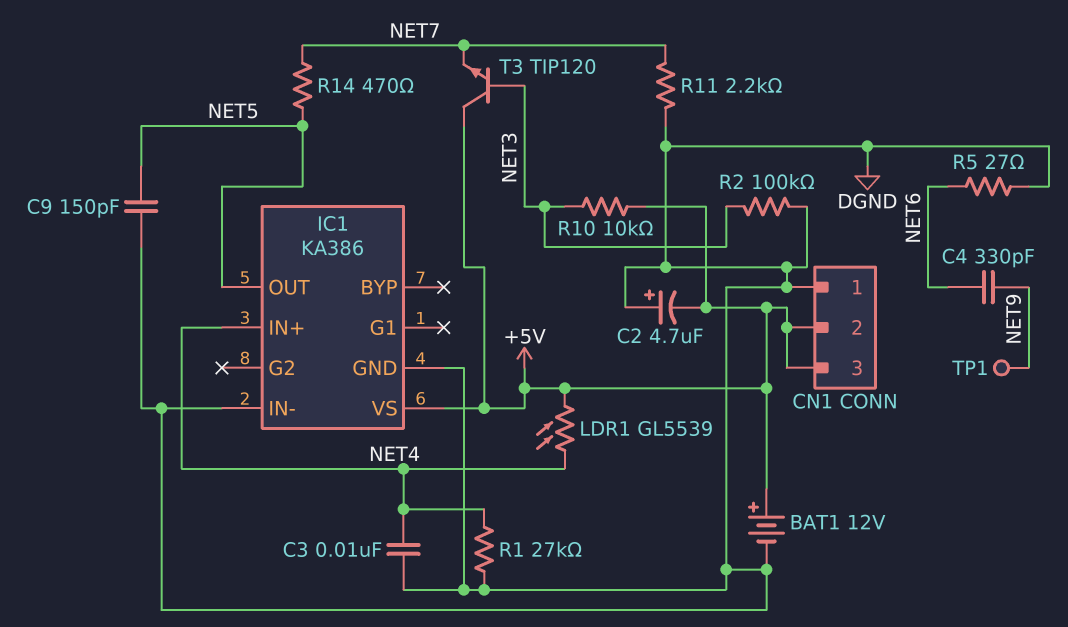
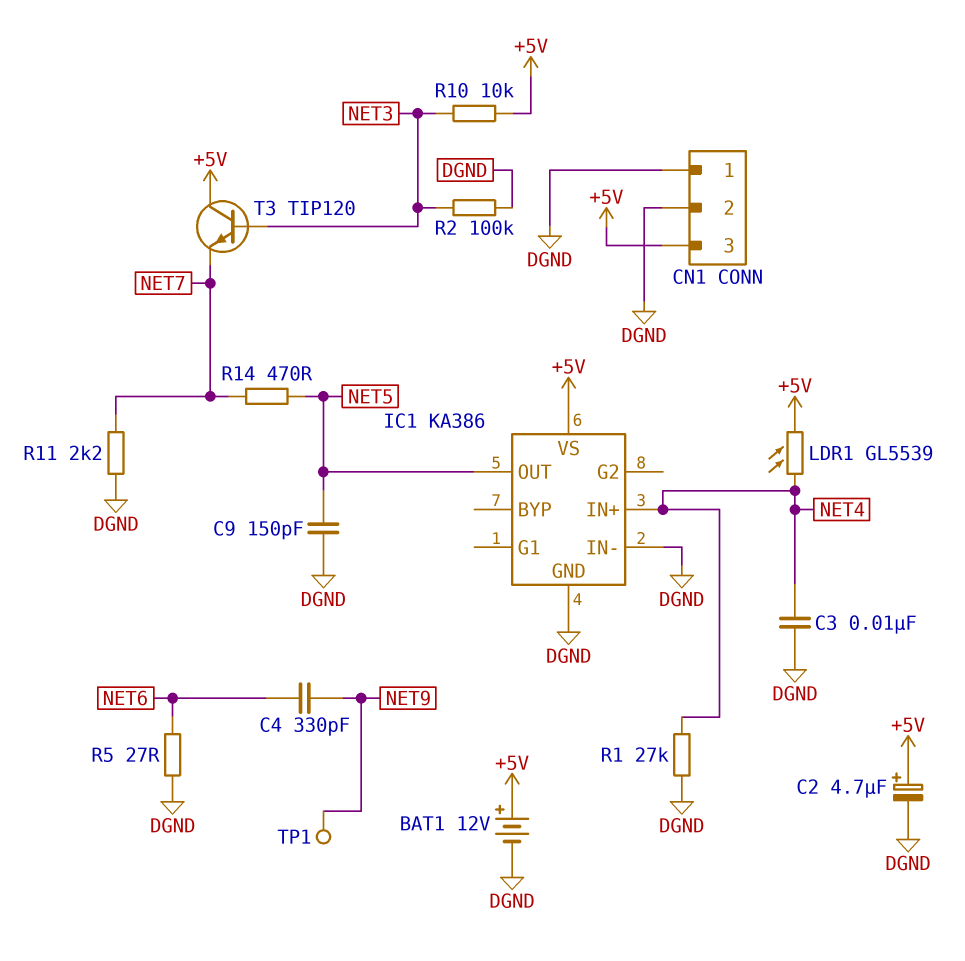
C2: 4.7uF (plus DGND, minus +5V) -> 4.7uF (plus +5V, minus DGND)
CN1 pin 2: +5V -> DGND

